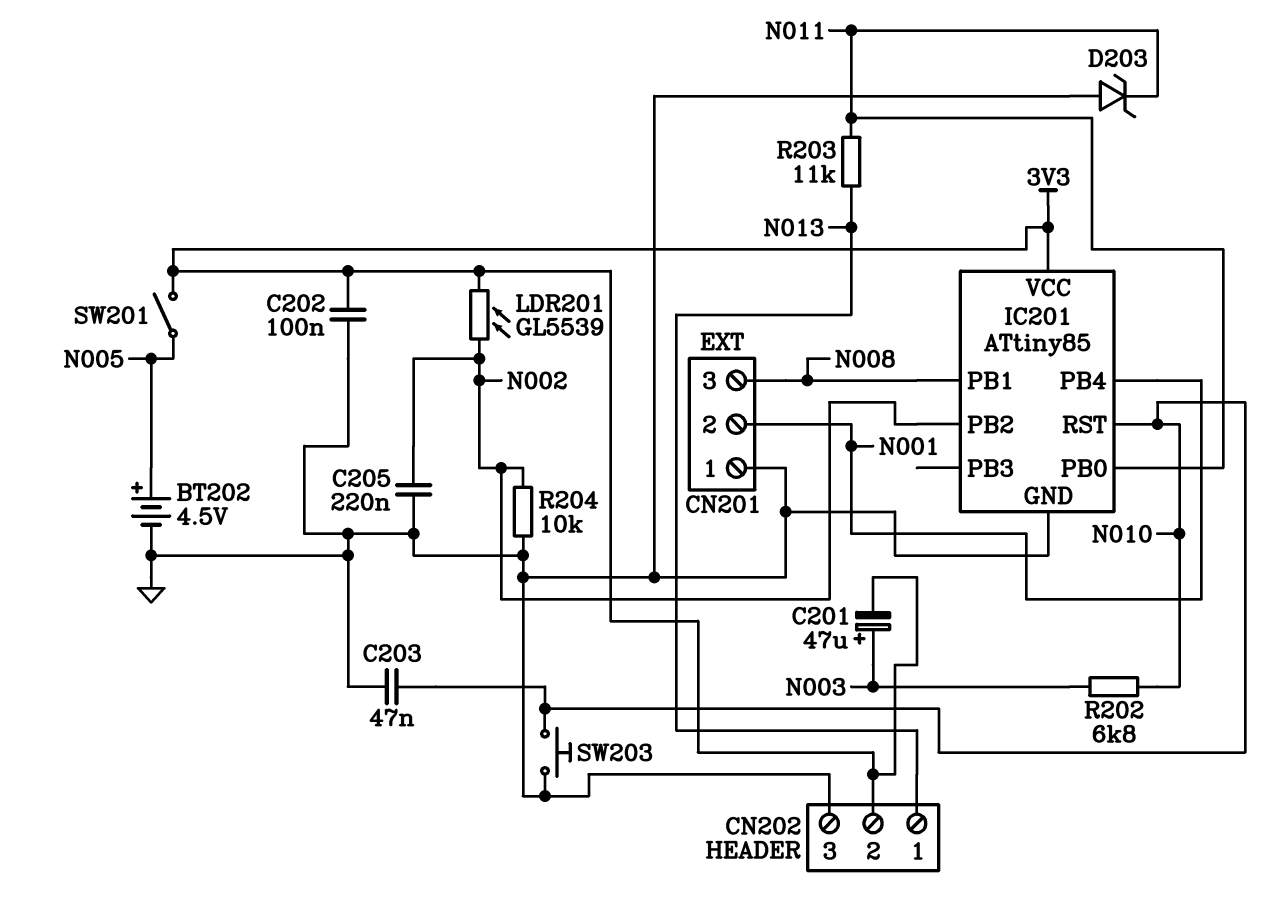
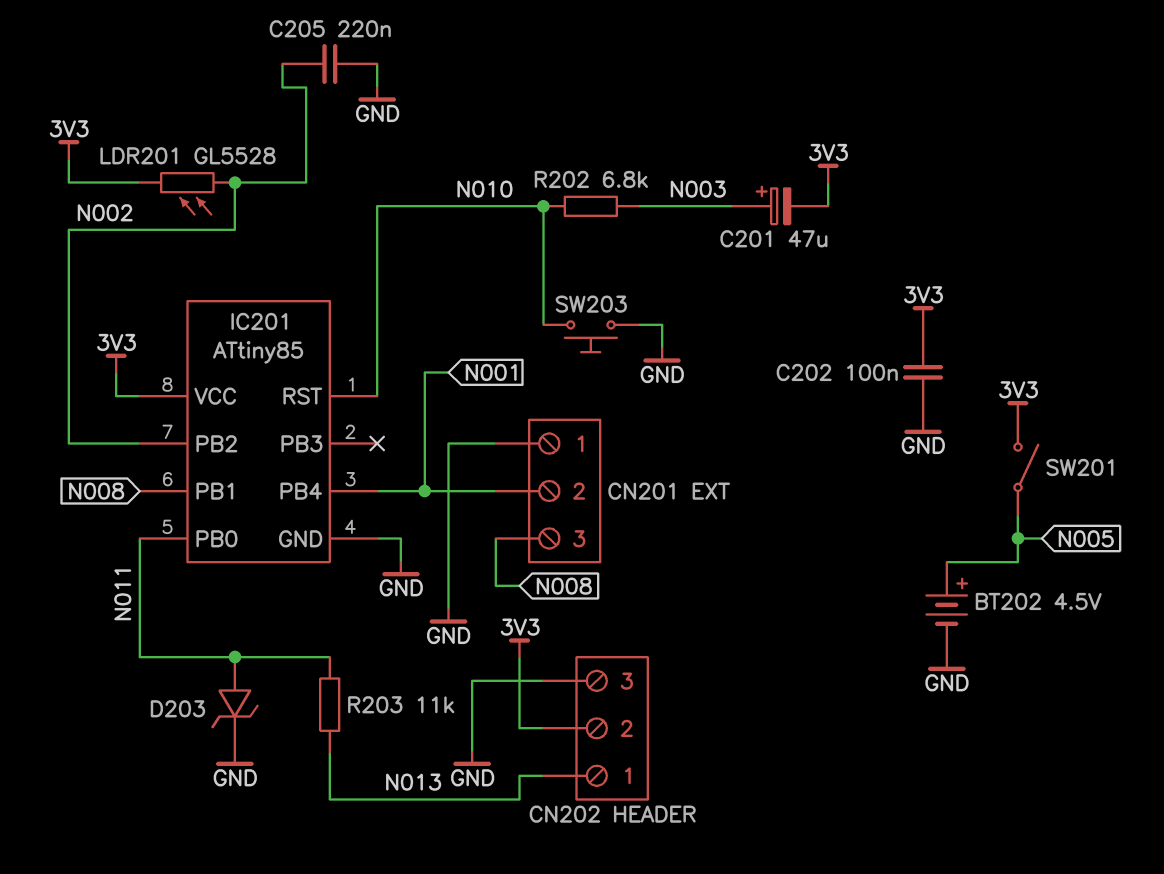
C203: 47nF (GND, N010) -> none
D203: zener (A GND, K N011) -> zener (A N011, K GND)
LDR201: GL5539 (3V3, N002) -> GL5528 (3V3, N002)
R204: 10k (GND, N002) -> none

